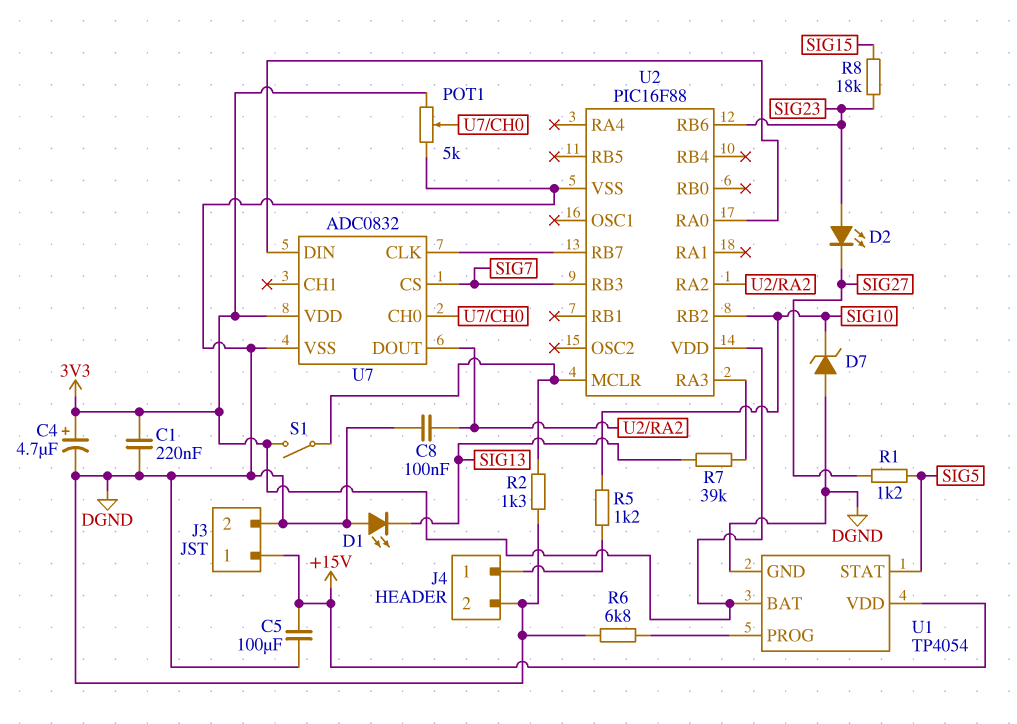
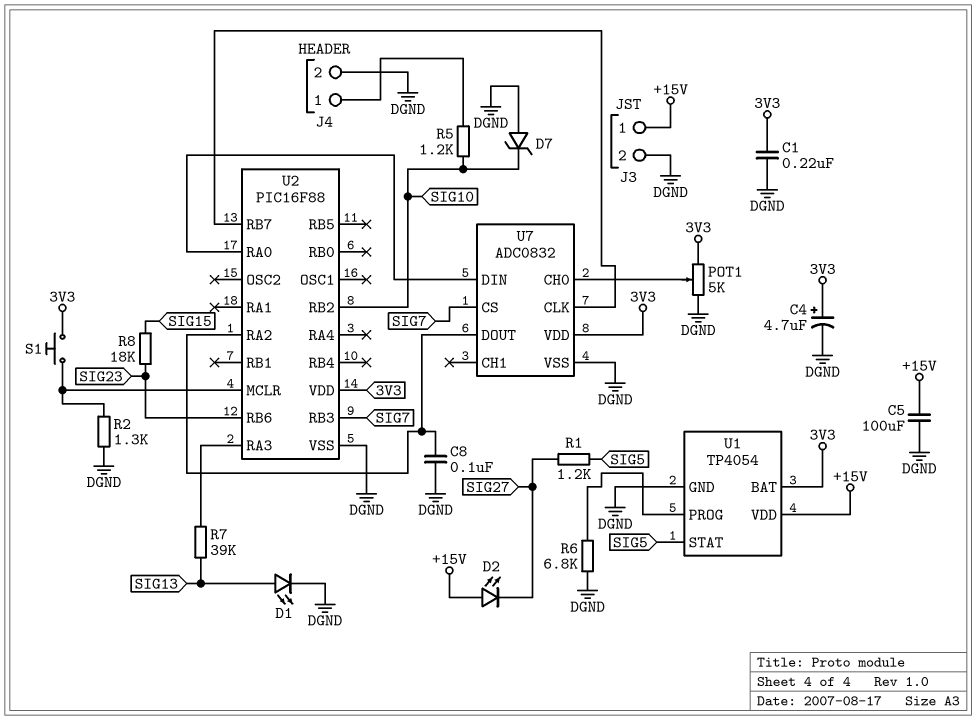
D1: LED (A DGND, K SIG13) -> LED (A SIG13, K DGND)
D2: LED (A SIG23, K SIG27) -> LED (A +15V, K SIG27)
S1: switch (3V3, U2/MCLR) -> button (3V3, U2/MCLR)

